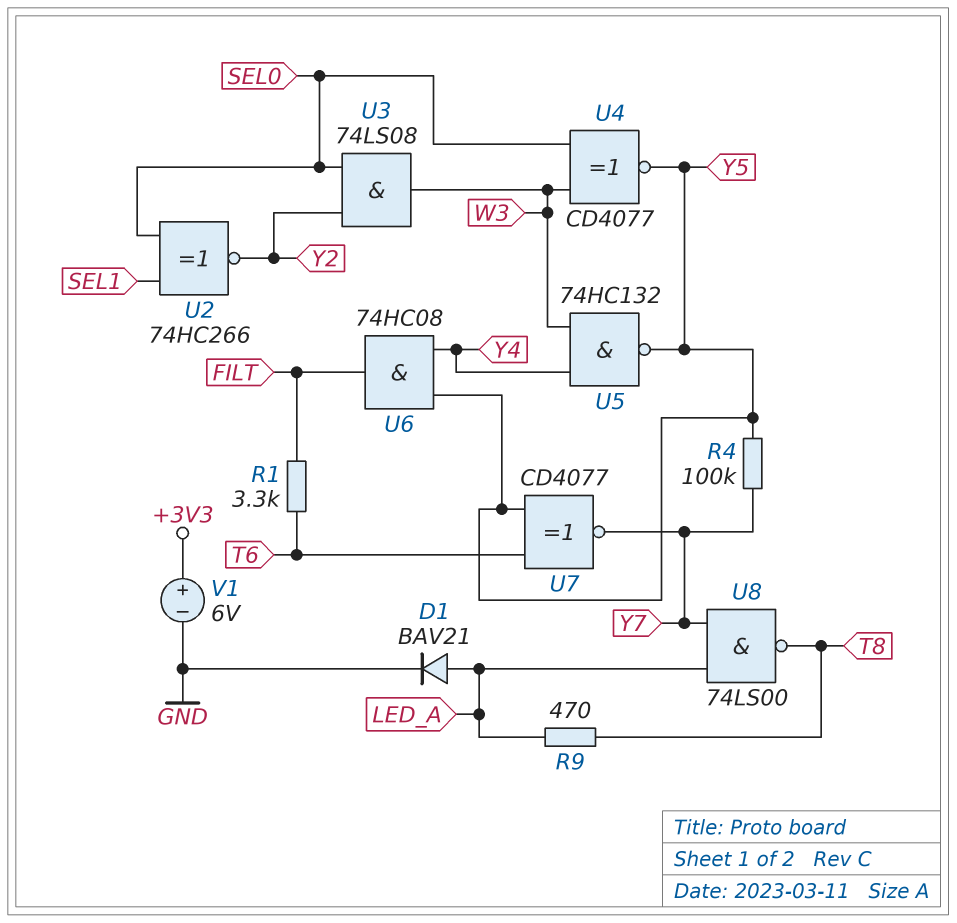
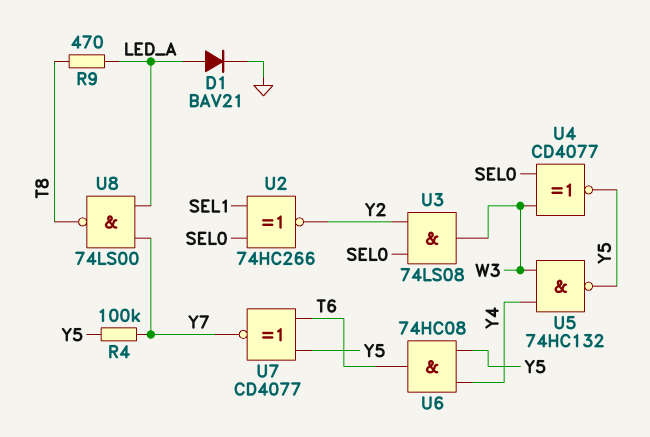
R1: 3.3k (FILT, T6) -> none
U6: AND 74HC08 (in Y4, in Y5, out FILT) -> AND 74HC08 (in Y4, in Y5, out T6)
V1: 6V (plus +3V3, minus GND) -> none

